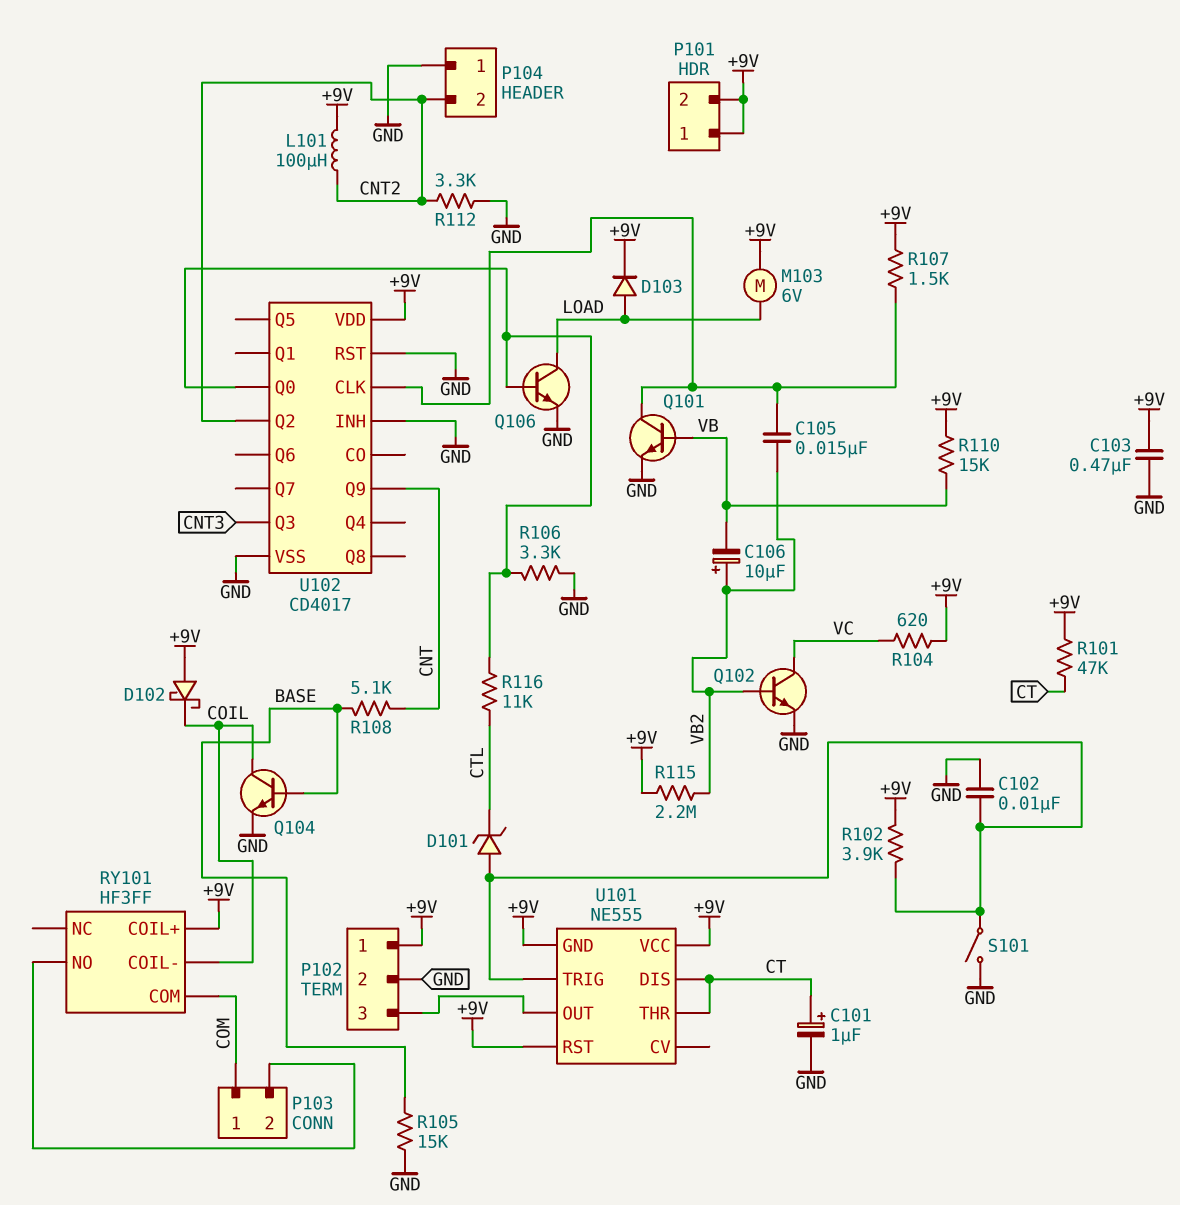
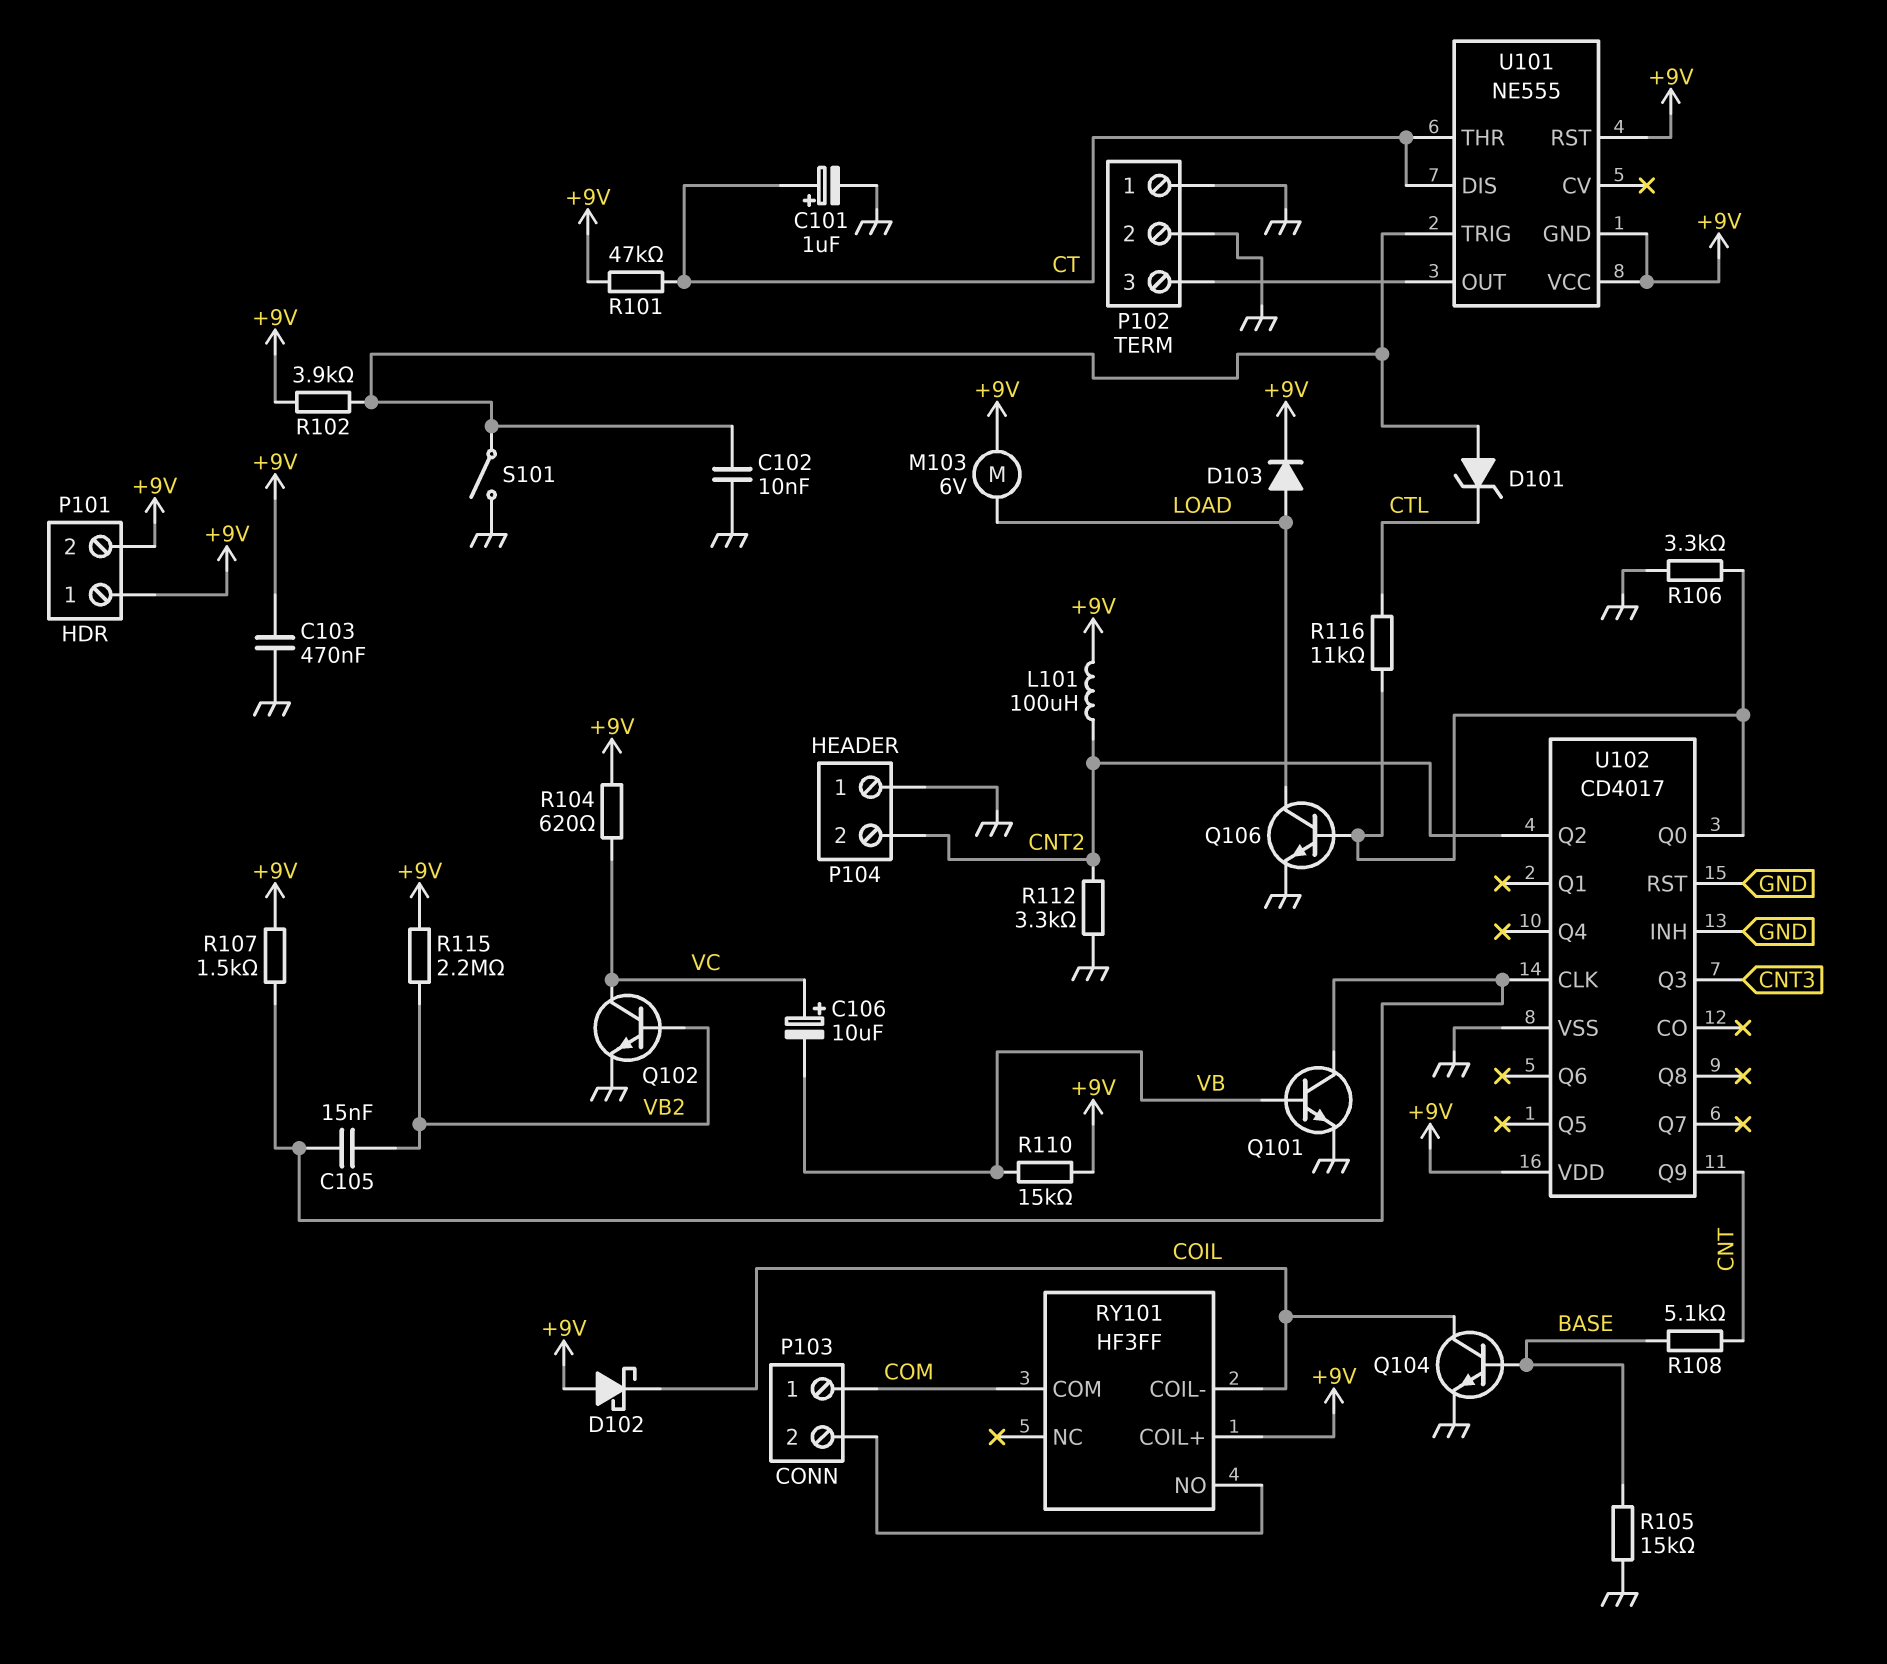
C106: 10uF (plus VB2, minus VB) -> 10uF (plus VC, minus VB)
P102 pin 1: +9V -> GND

